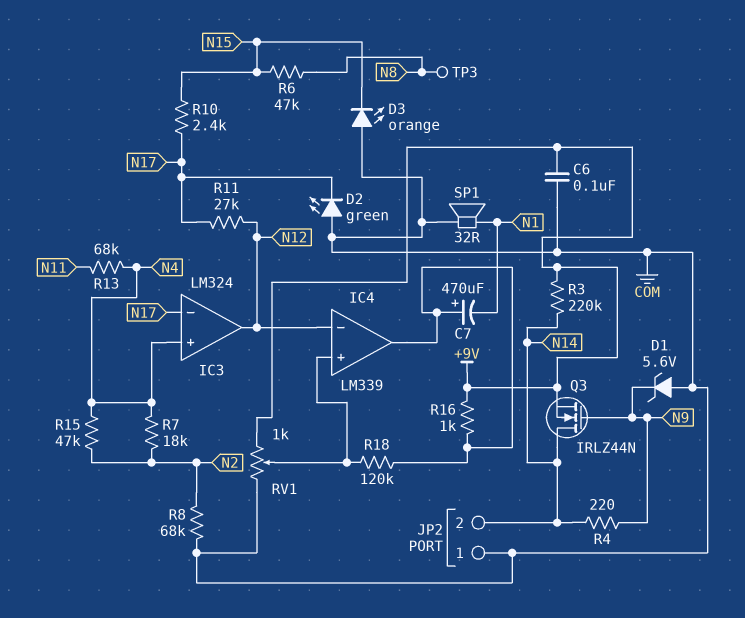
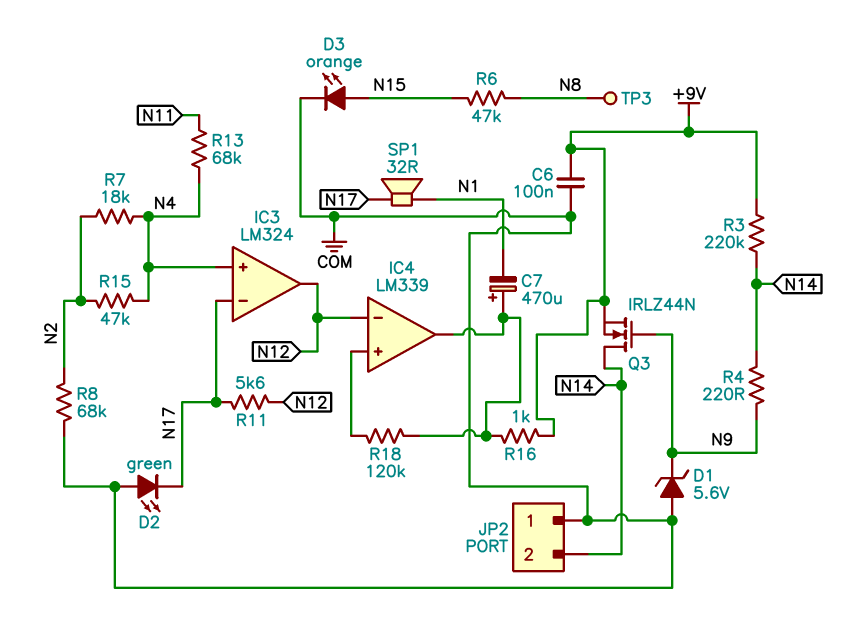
D3: LED orange (A COM, K N15) -> LED orange (A N15, K COM)
R10: 2.4k (N15, N17) -> none
R11: 27k (N12, N17) -> 5.6k (N12, N17)
RV1: 1k (+9V, COM, wiper IC4/in+) -> none
SP1: speaker 32R (COM, N1) -> speaker 32R (N1, N17)

